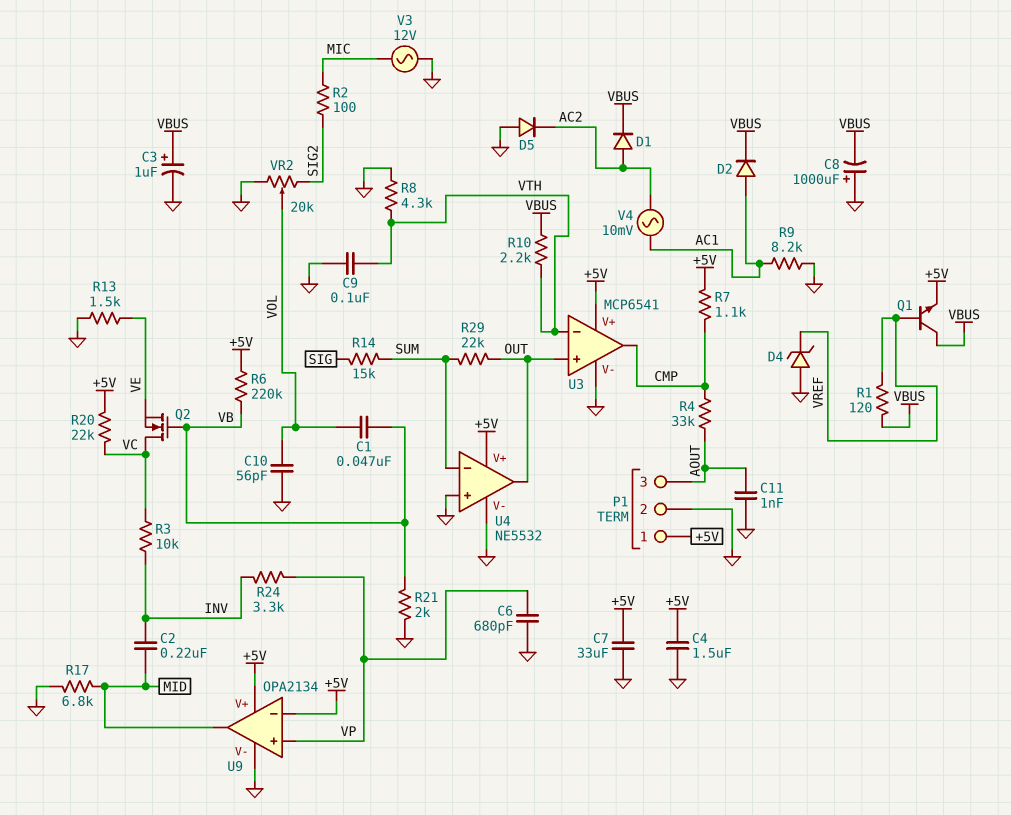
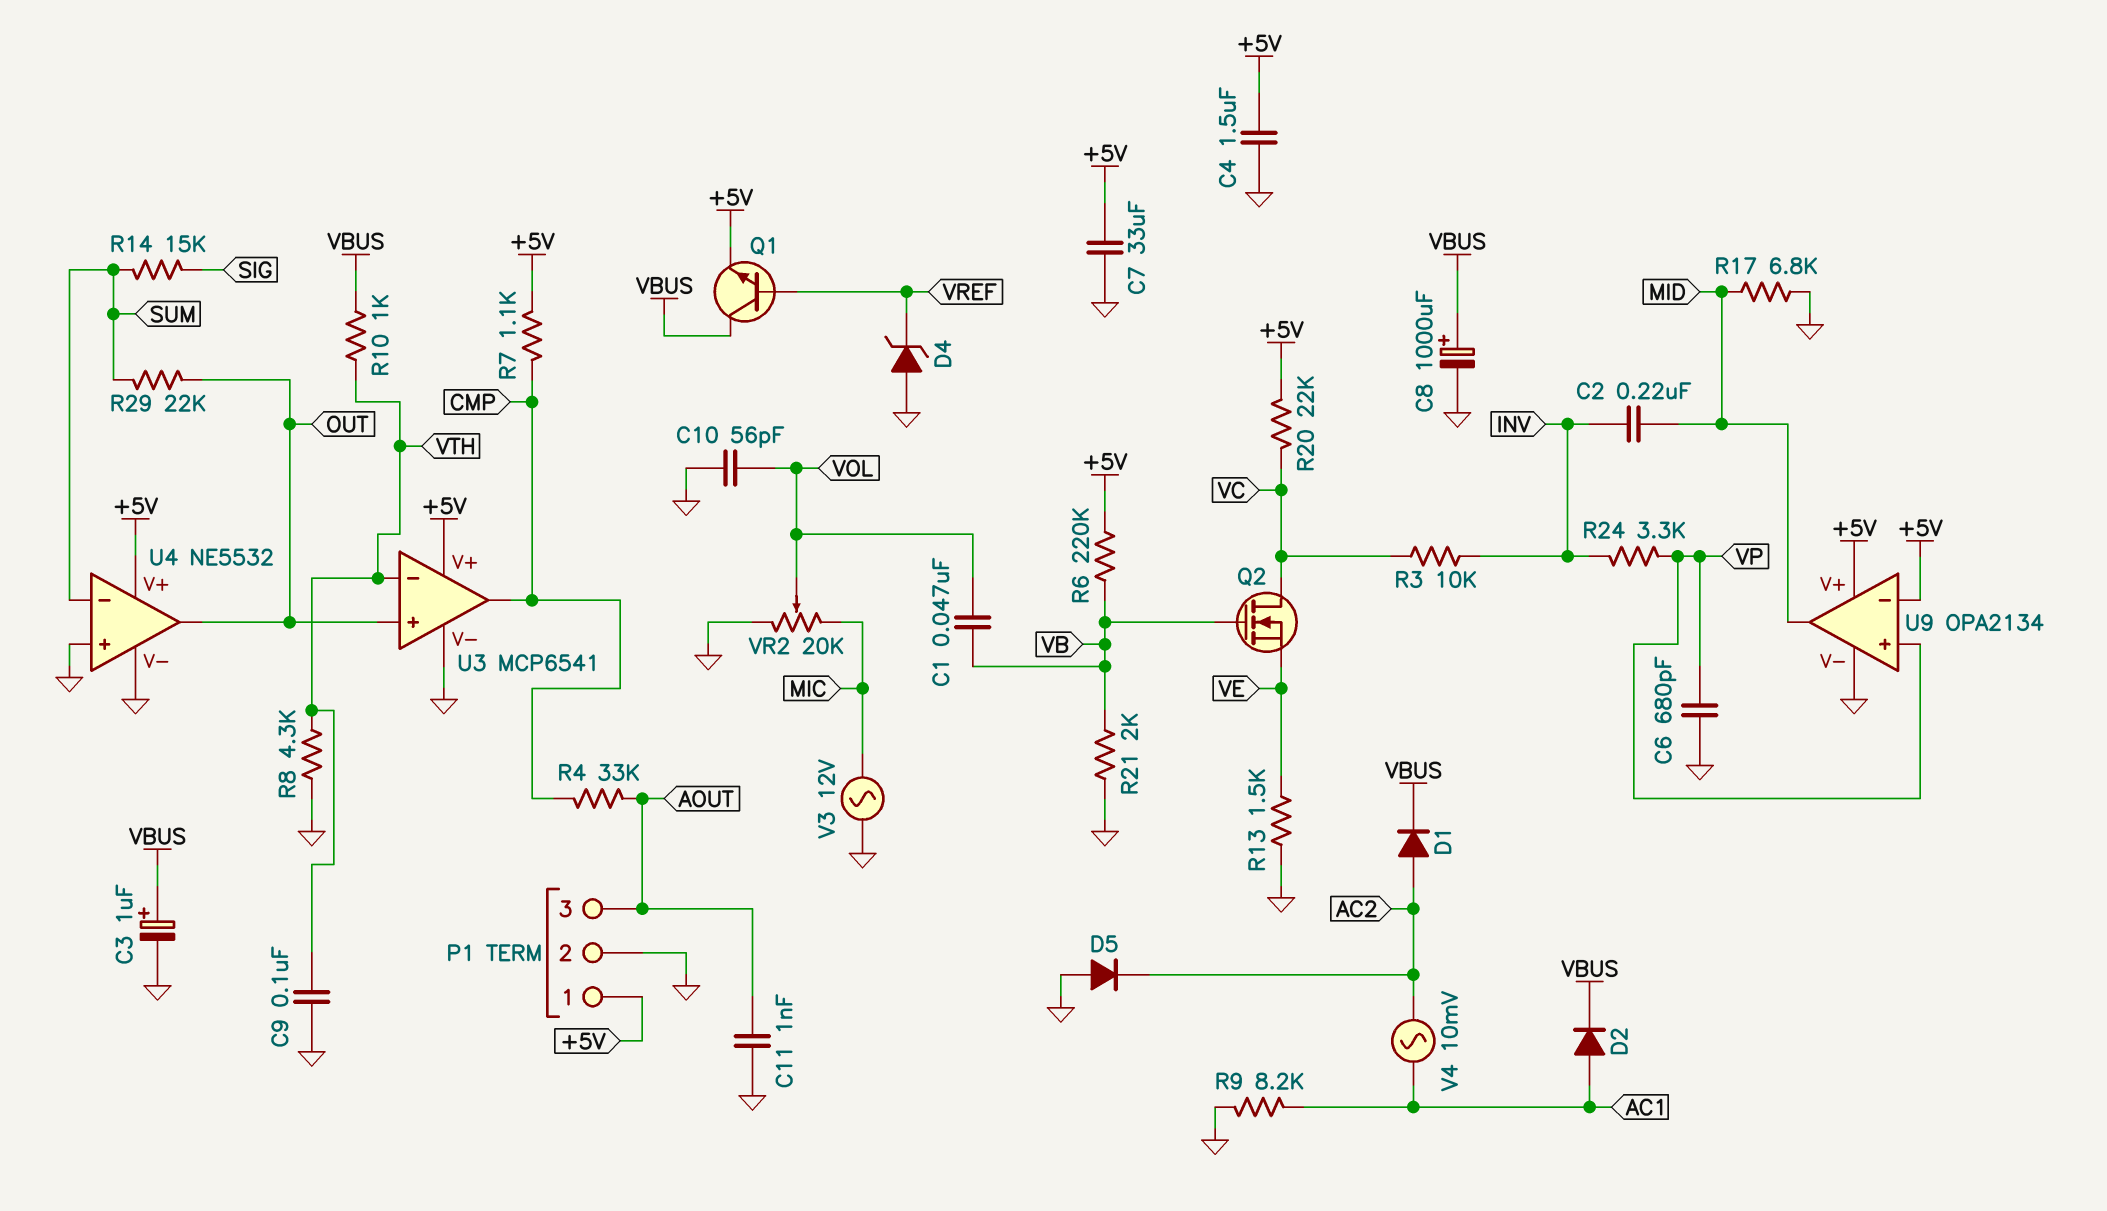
C8: 1000uF (plus GND, minus VBUS) -> 1000uF (plus VBUS, minus GND)
R1: 120 (VBUS, VREF) -> none
R2: 100 (MIC, SIG2) -> none
R10: 2.2k (VBUS, VTH) -> 1k (VBUS, VTH)
VR2: 20k (GND, SIG2, wiper VOL) -> 20k (GND, MIC, wiper VOL)

